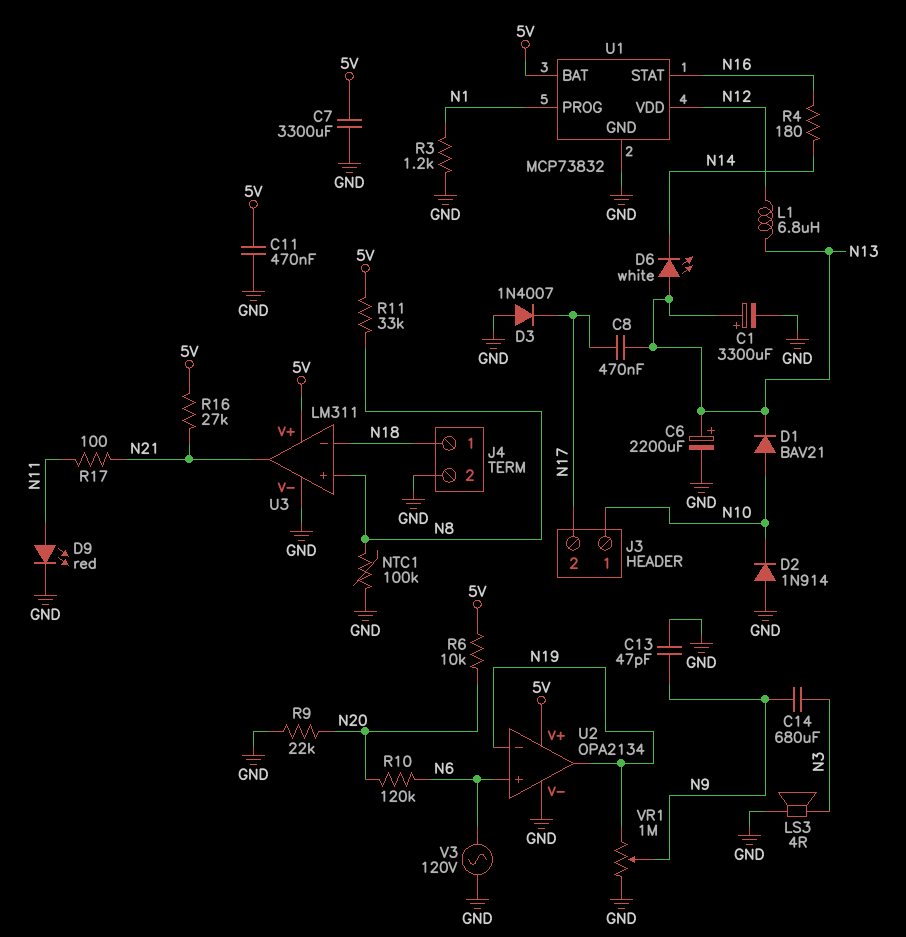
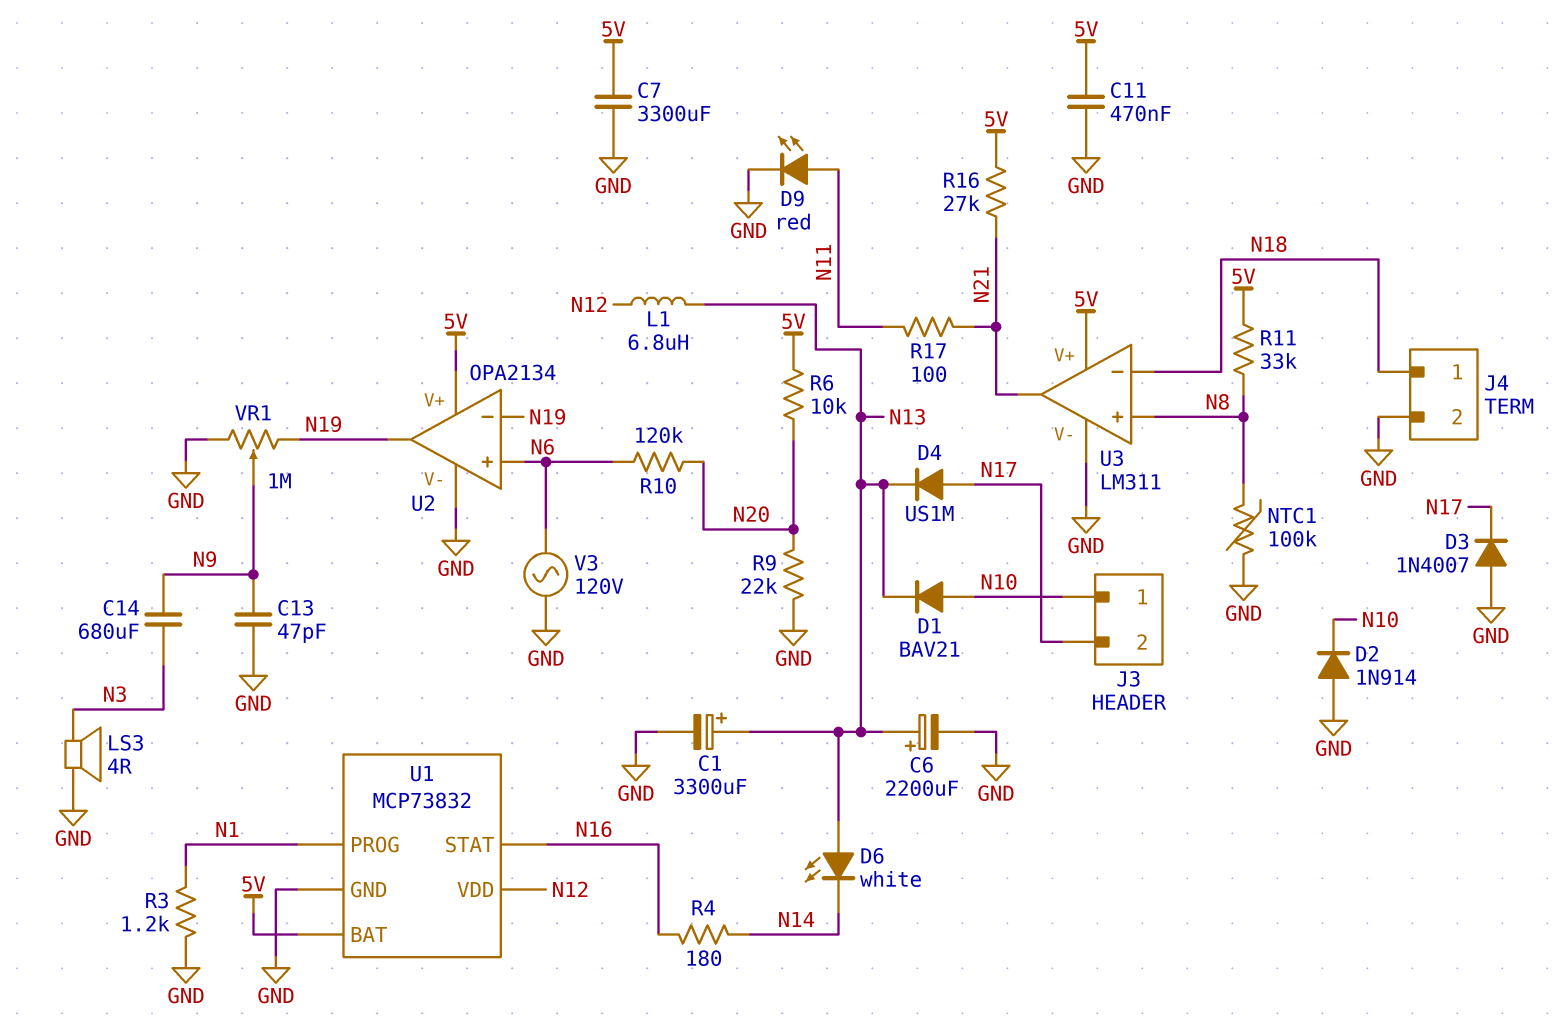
C8: 470nF (N13, N17) -> none
D4: none -> diode US1M (A N17, K N13)

